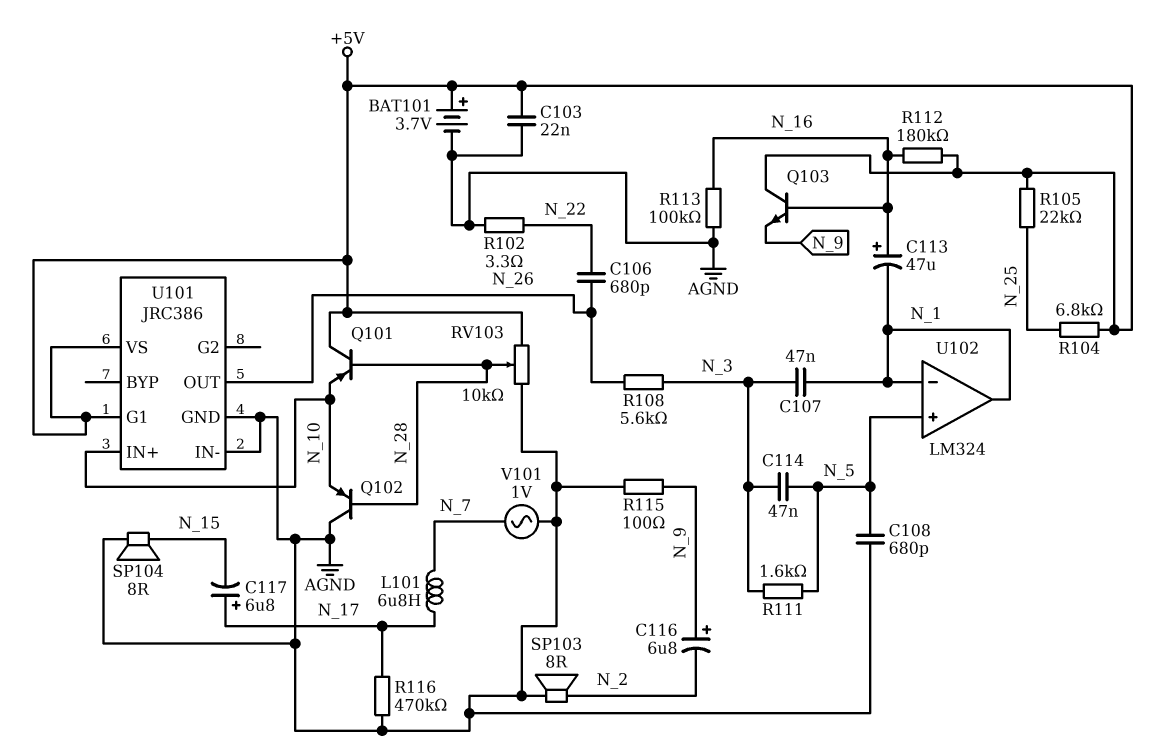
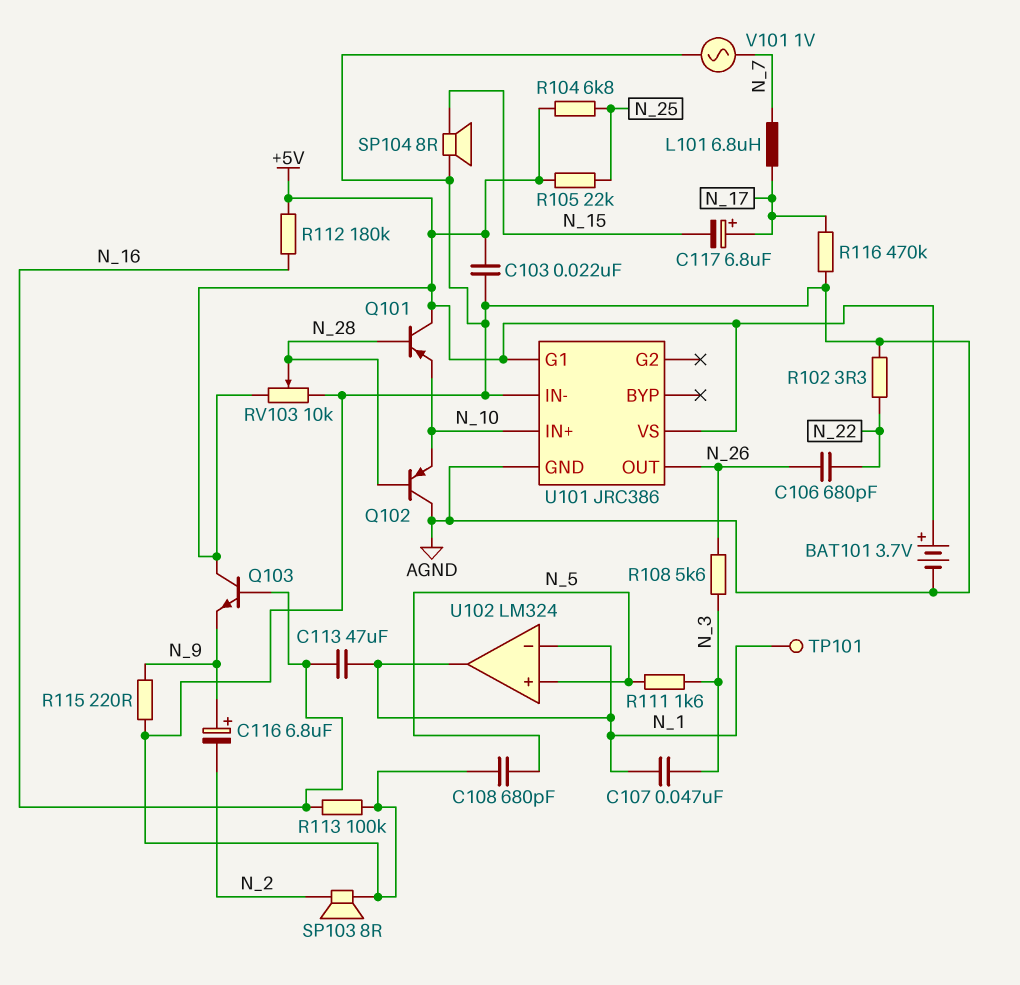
C113: 47uF (plus N_16, minus N_1) -> 47uF (N_1, N_16)
C114: 47nF (N_3, N_5) -> none
R115: 100 (AGND, N_9) -> 220 (AGND, N_9)
TP101: none -> test point (N_1)

